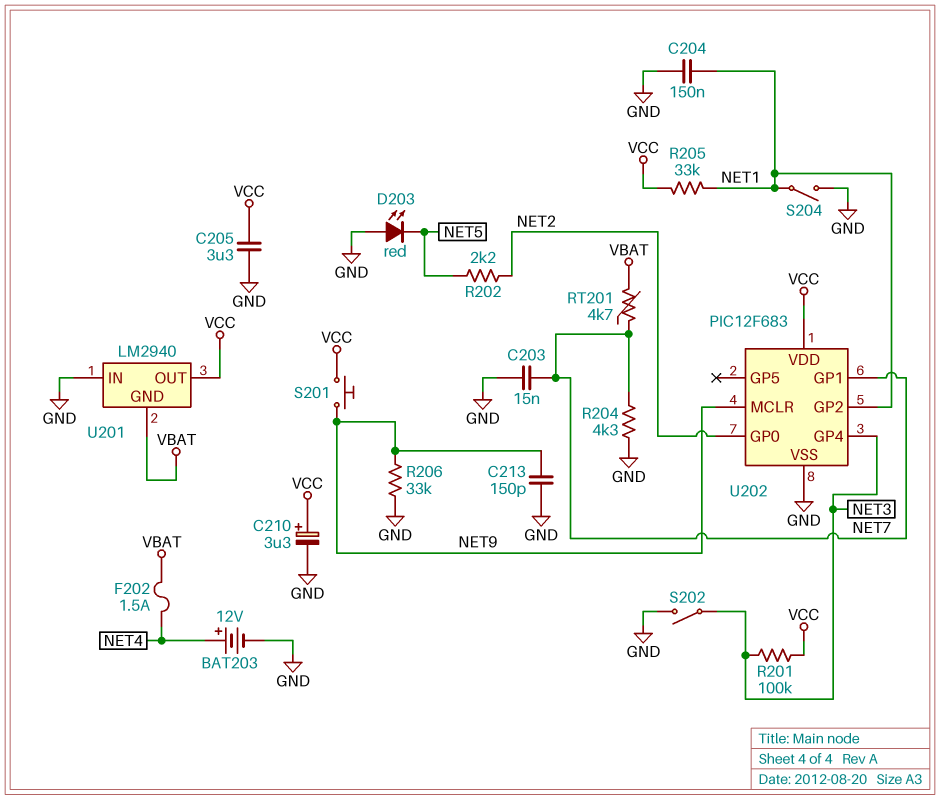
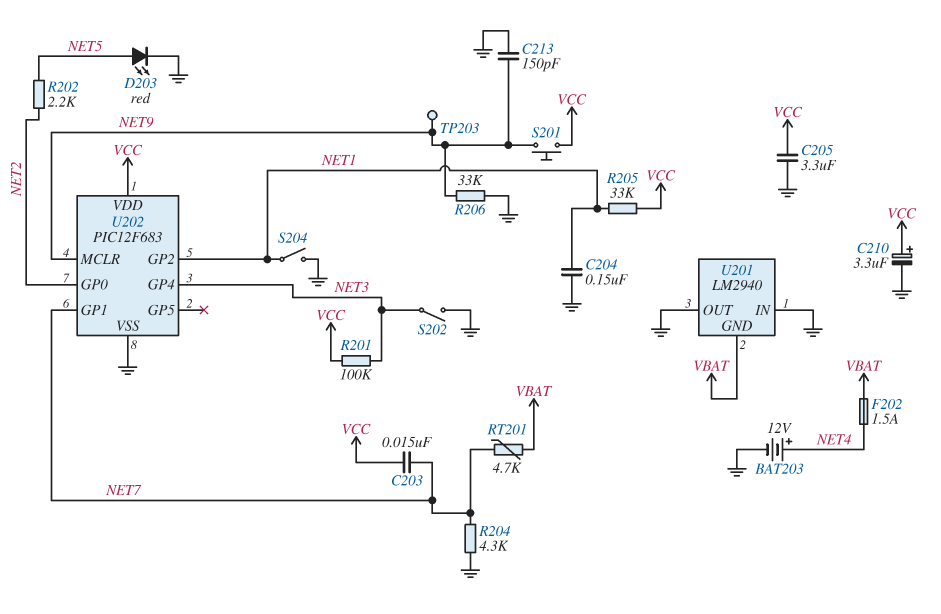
C203: 15nF (GND, NET7) -> 15nF (NET7, VCC)
D203: LED red (A GND, K NET5) -> LED red (A NET5, K GND)
TP203: none -> test point (NET9)
U201 pin OUT: VCC -> GND

